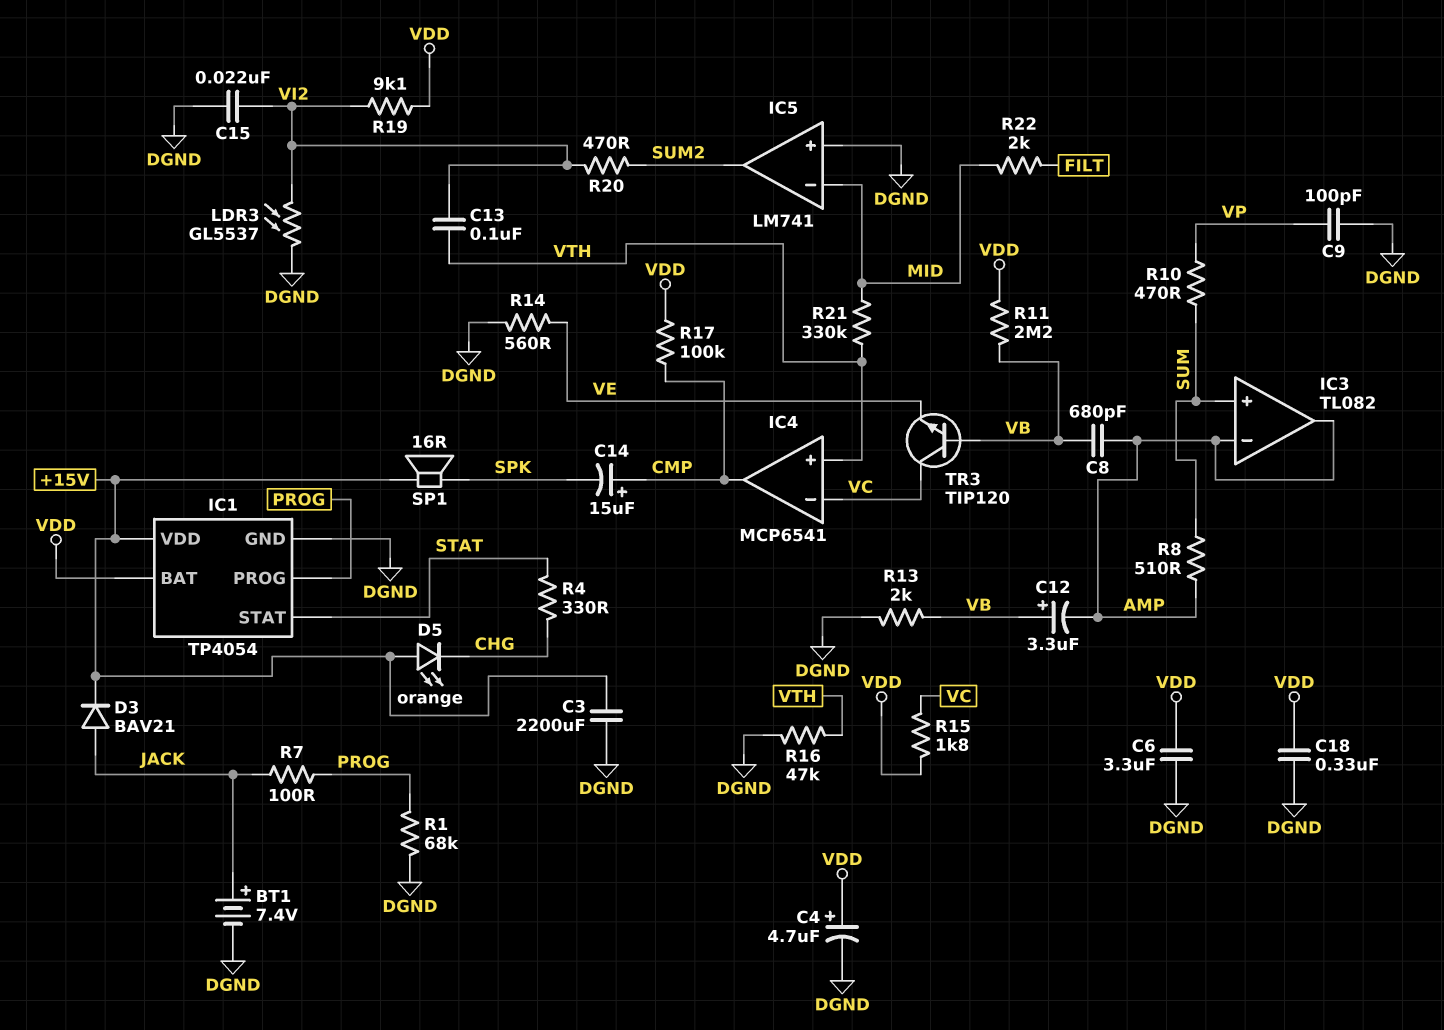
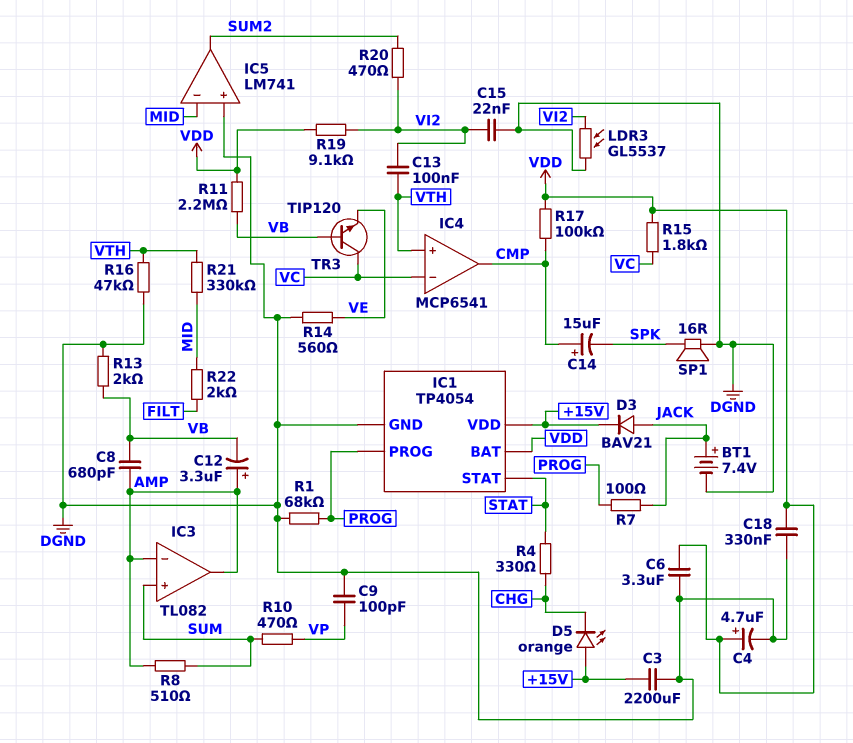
C12: 3.3uF (plus VB, minus AMP) -> 3.3uF (plus AMP, minus VB)
SP1: speaker 16R (+15V, SPK) -> speaker 16R (DGND, SPK)

